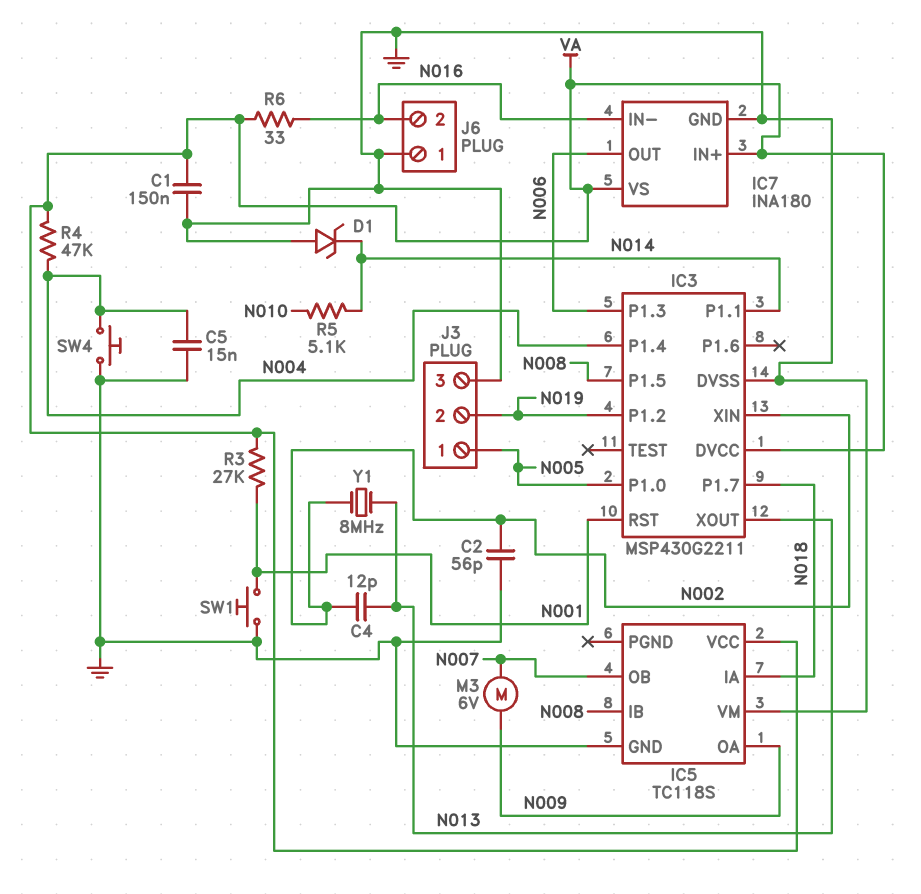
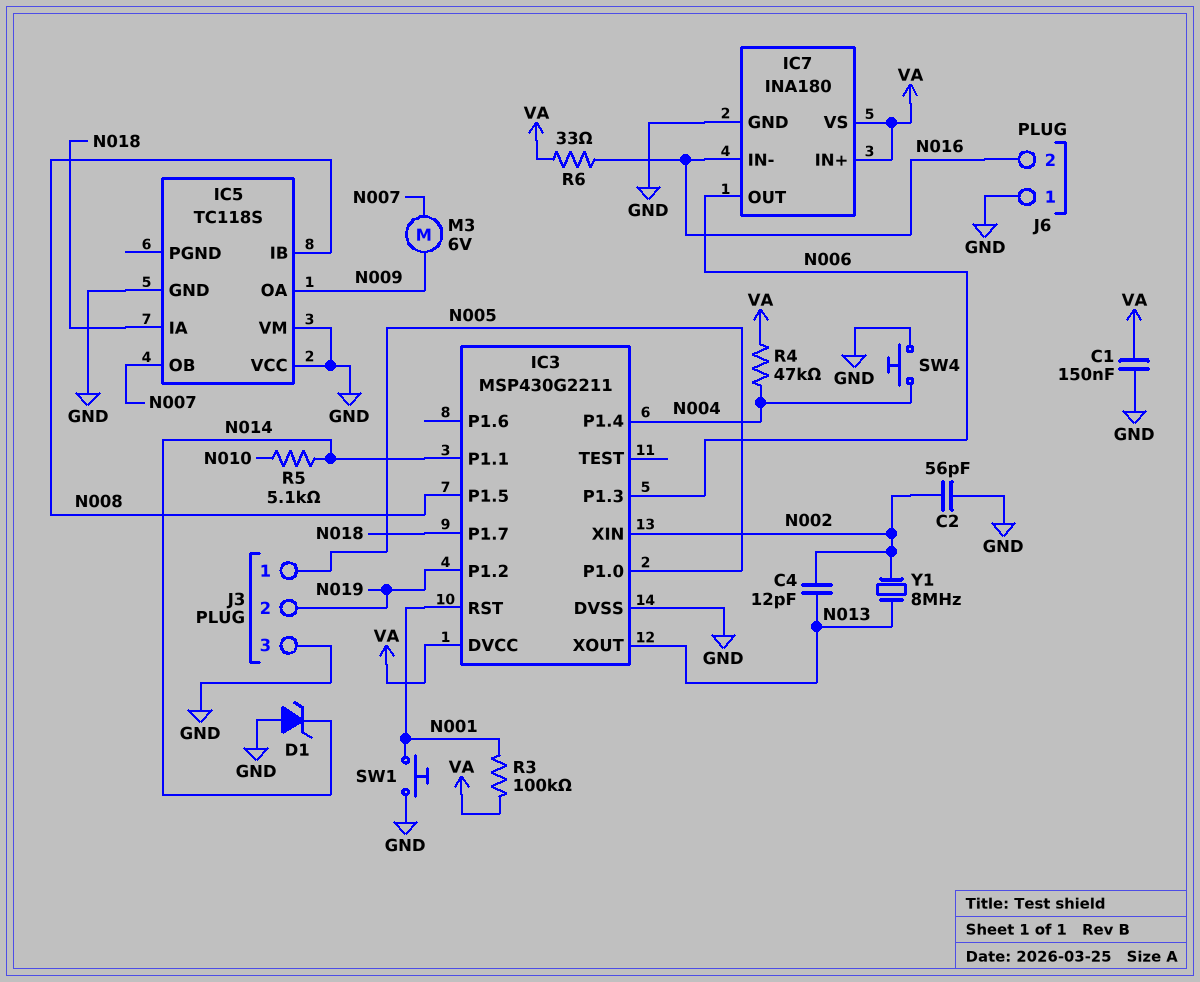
C5: 15nF (GND, N004) -> none
IC5 pin VCC: VA -> GND
R3: 27k (N001, VA) -> 100k (N001, VA)

